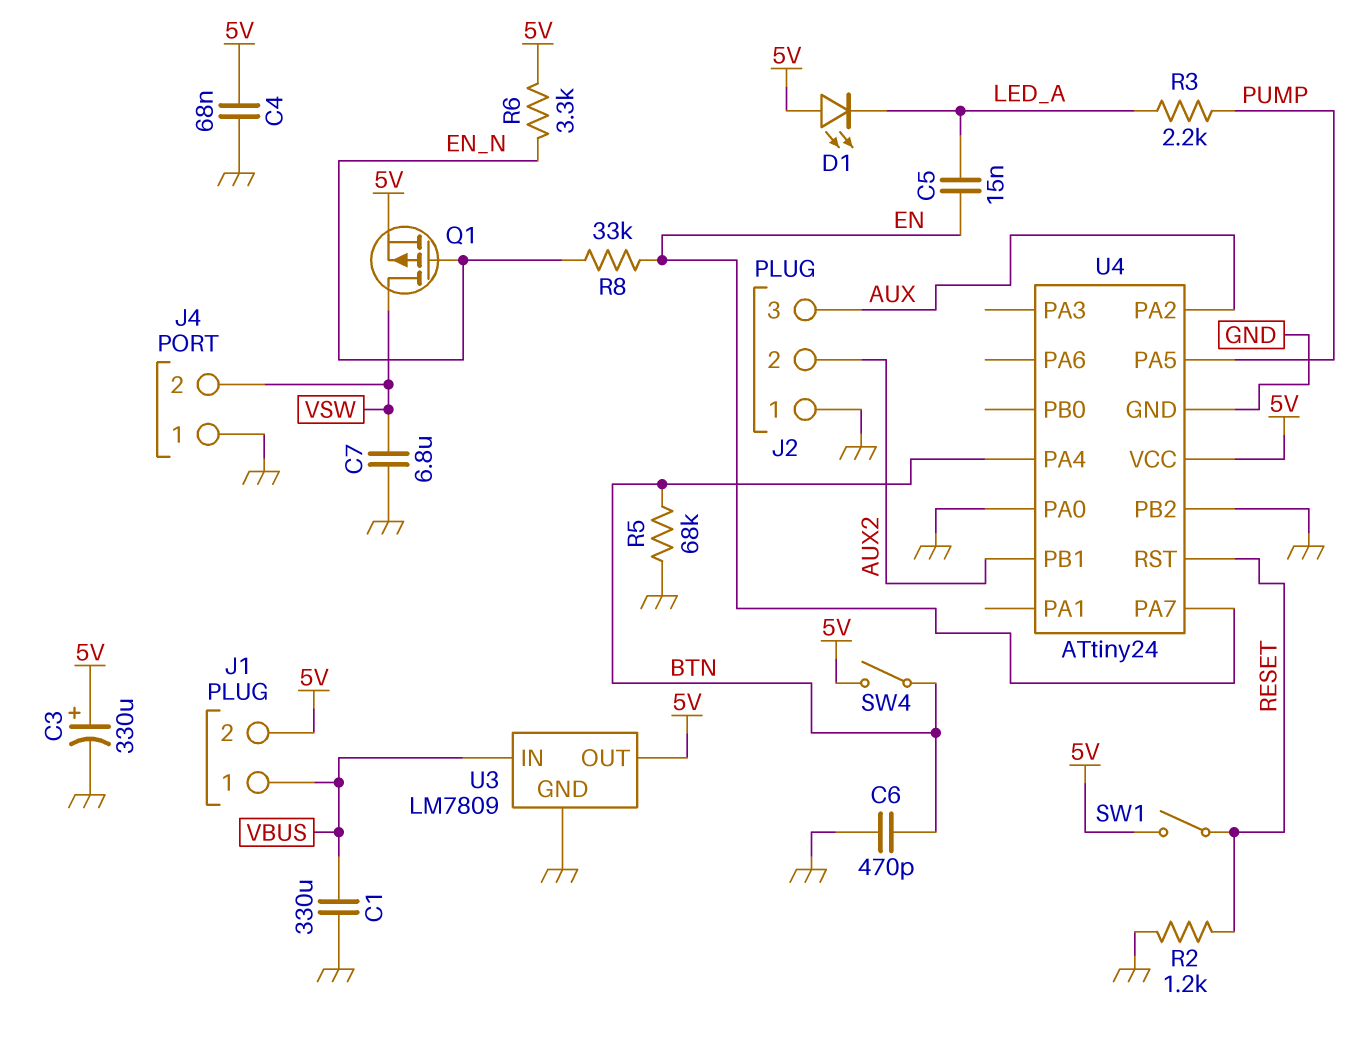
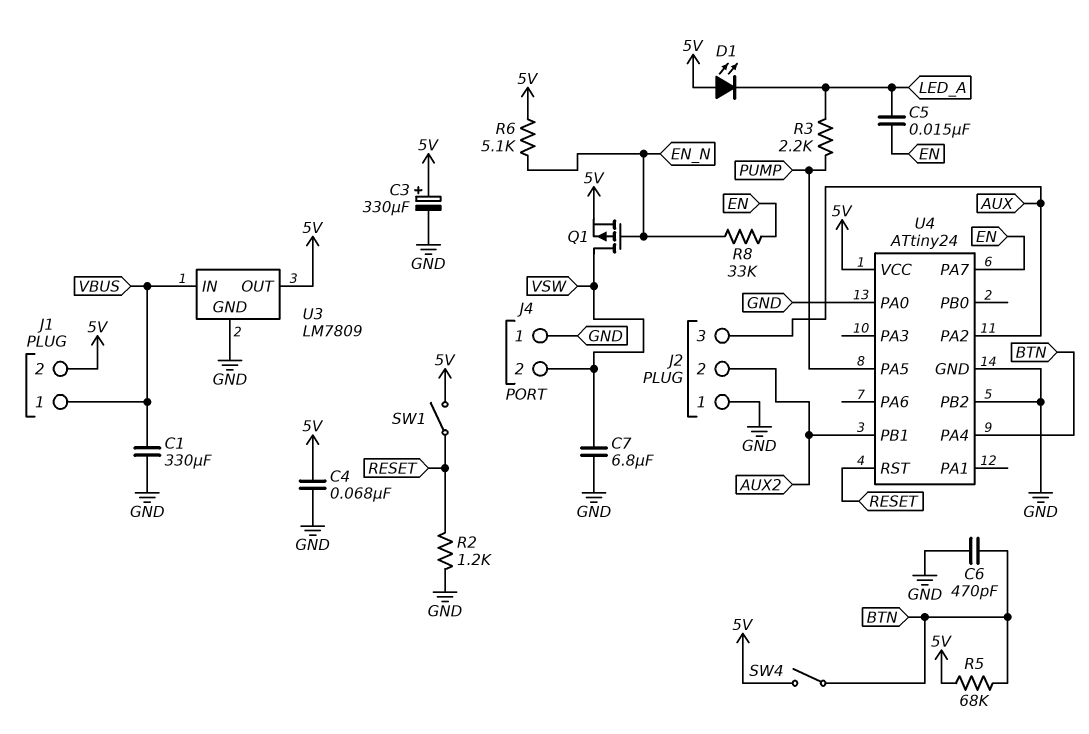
R5: 68k (BTN, GND) -> 68k (5V, BTN)
R6: 3.3k (5V, EN_N) -> 5.1k (5V, EN_N)

